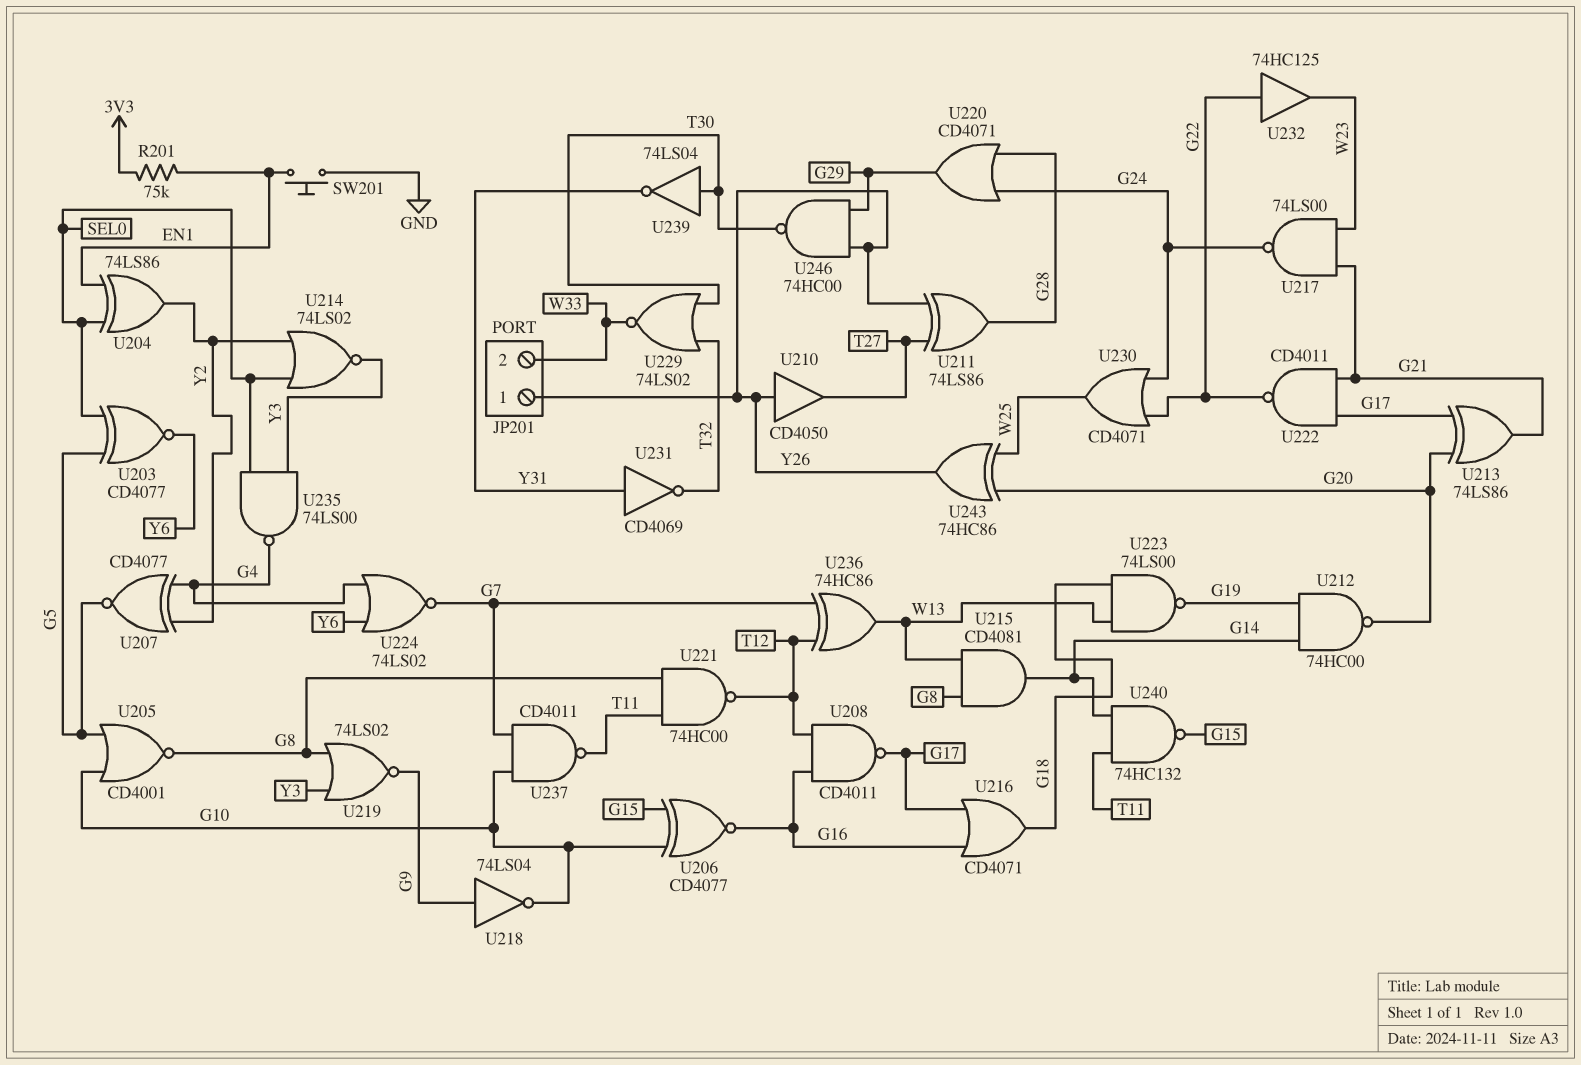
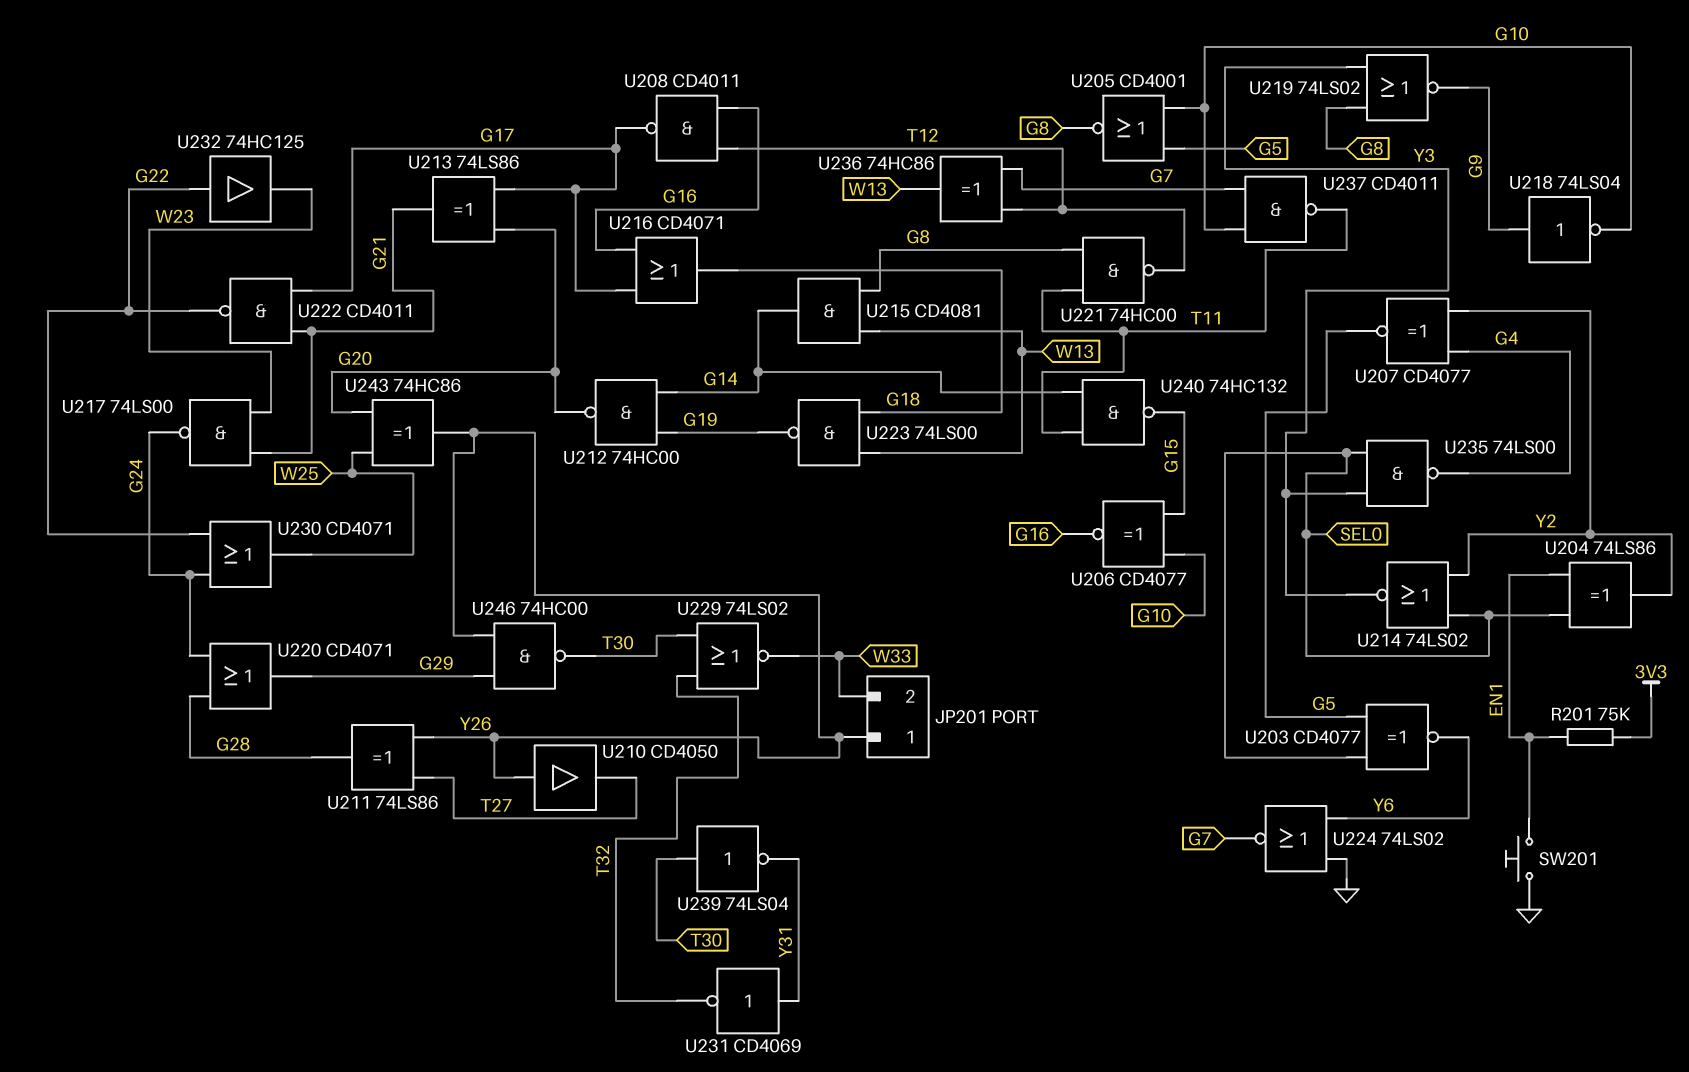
U224: NOR 74LS02 (in G4, in Y6, out G7) -> NOR 74LS02 (in GND, in Y6, out G7)

